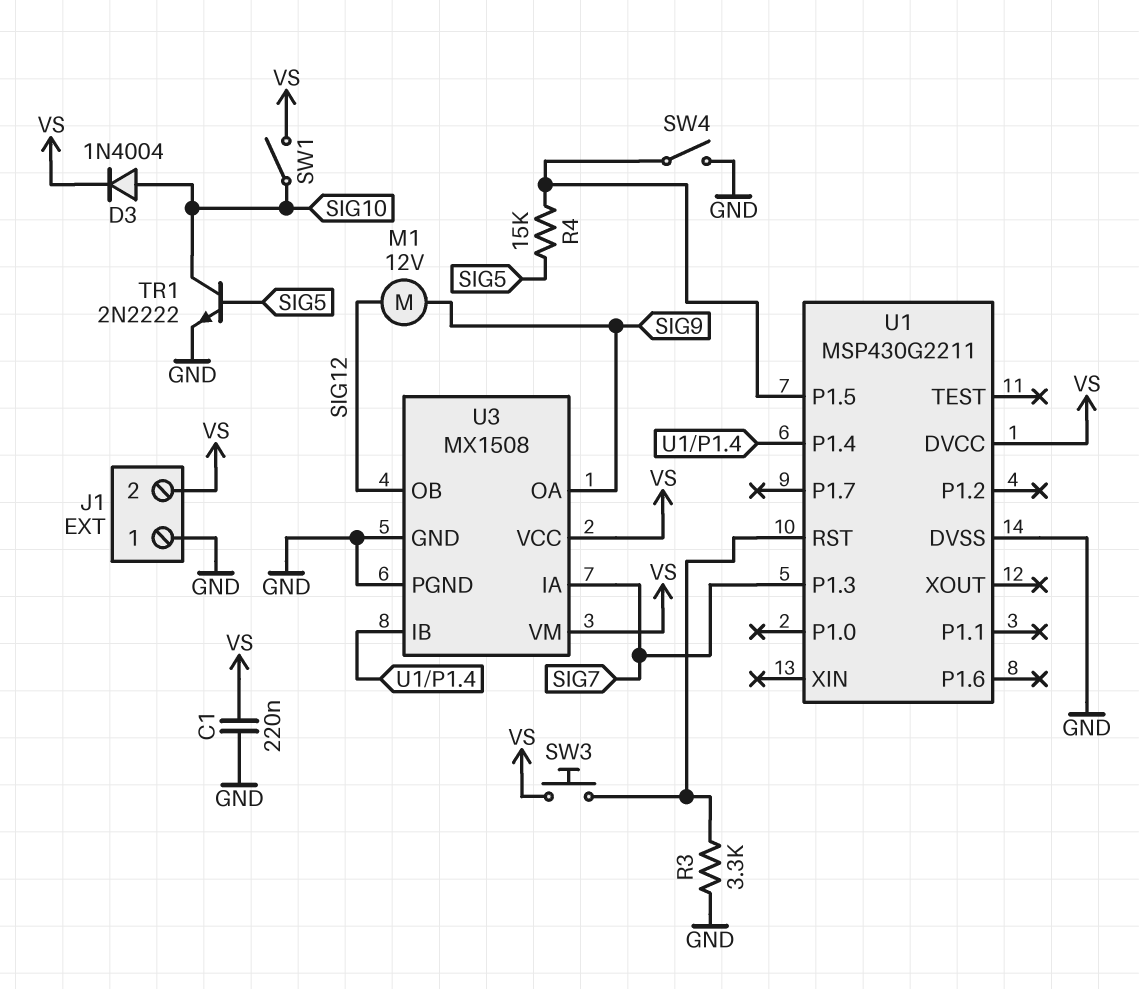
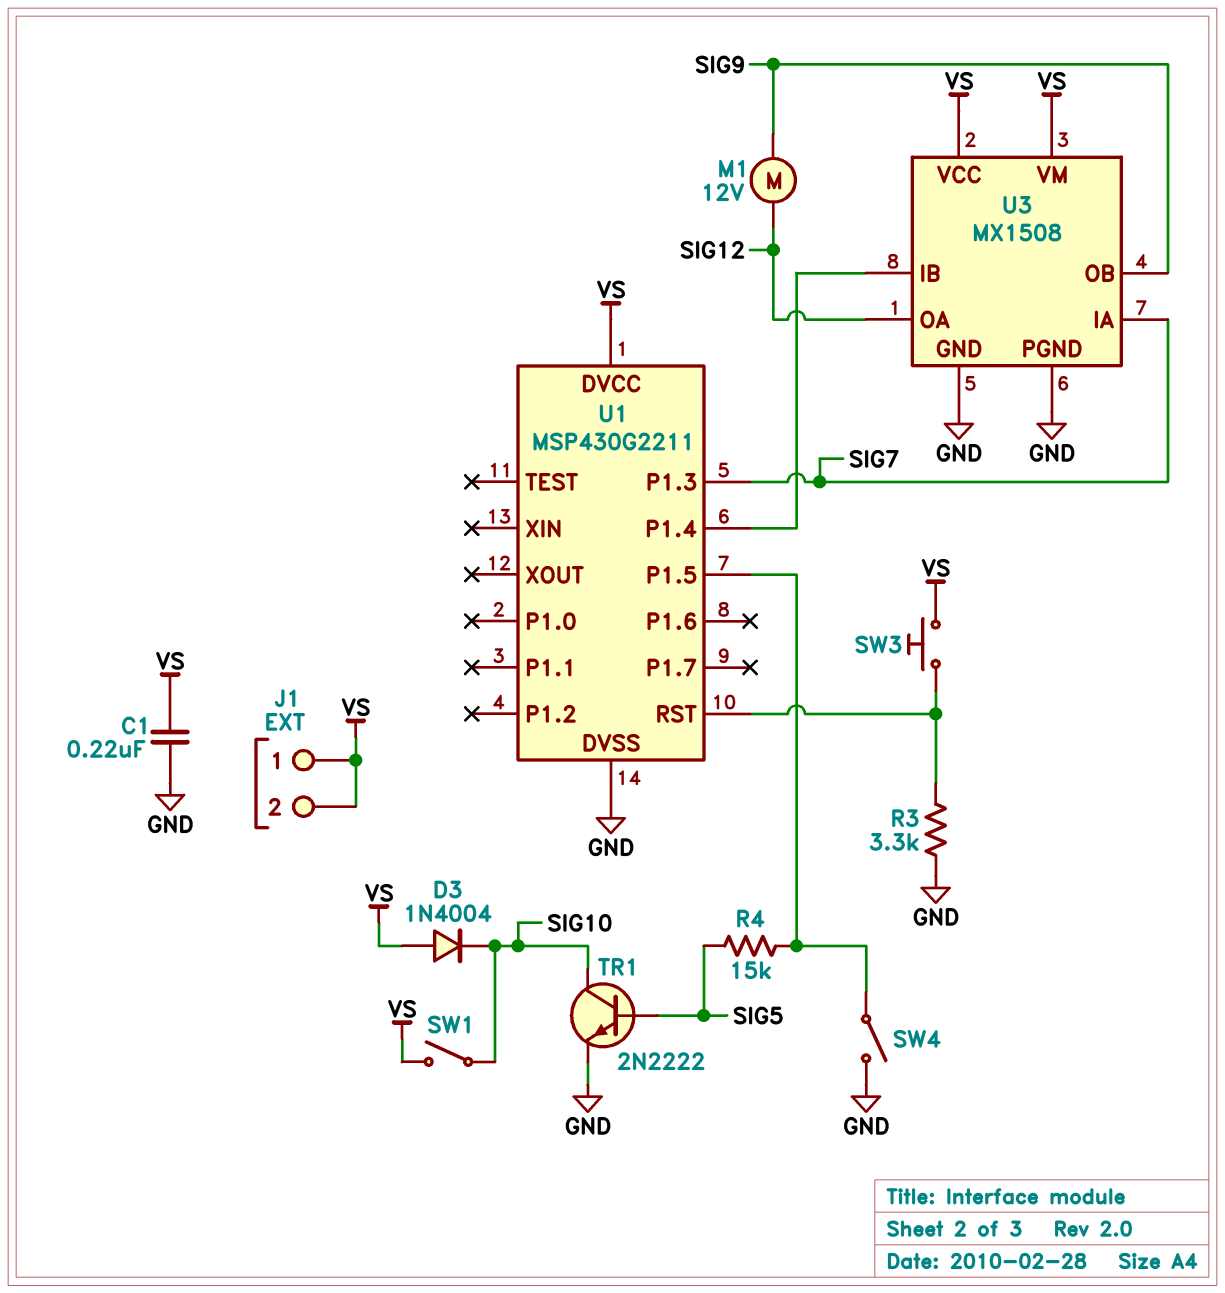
D3: diode 1N4004 (A SIG10, K VS) -> diode 1N4004 (A VS, K SIG10)
J1 pin 1: GND -> VS
U3 pin OA: SIG9 -> SIG12
U3 pin OB: SIG12 -> SIG9

